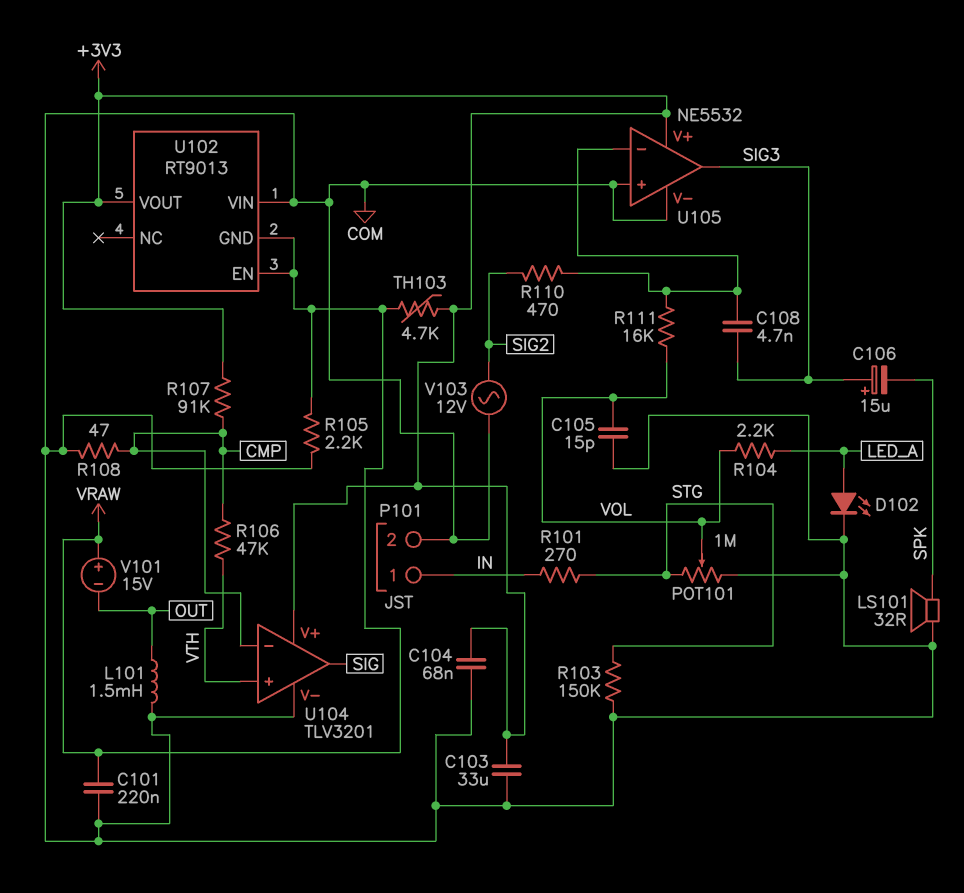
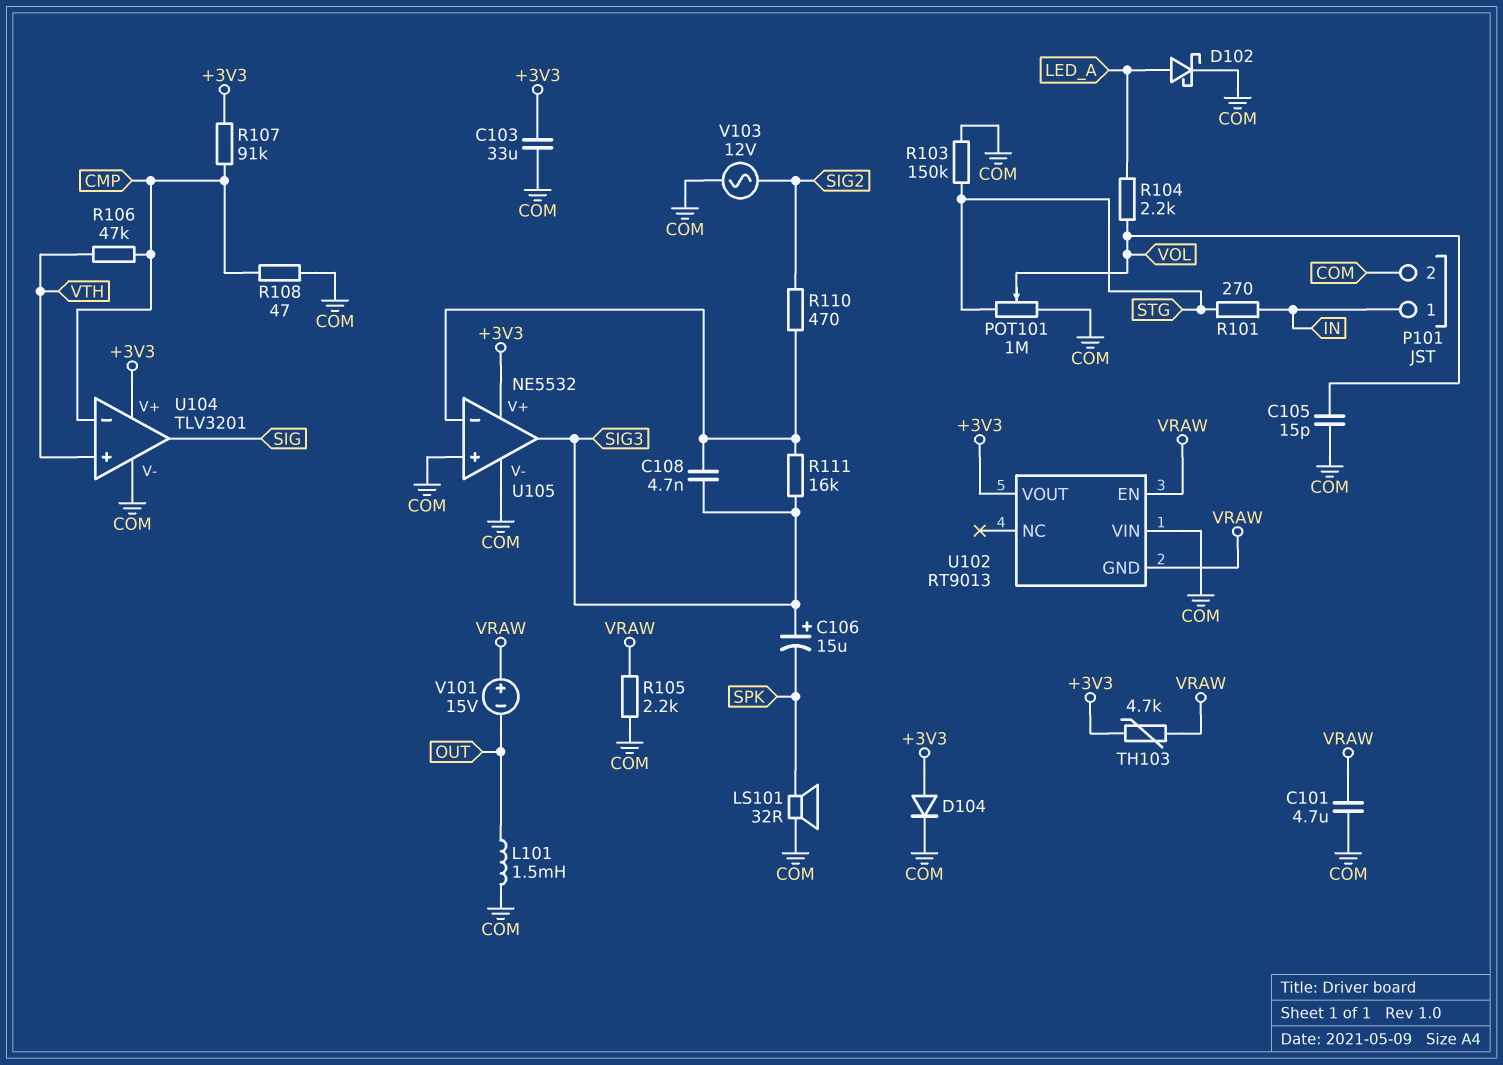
C101: 220nF (COM, VRAW) -> 4.7uF (COM, VRAW)
C104: 68nF (+3V3, COM) -> none
D102: LED (A LED_A, K COM) -> schottky (A LED_A, K COM)
D104: none -> diode (A +3V3, K COM)
R111: 16k (U105/in-, VOL) -> 16k (SIG3, U105/in-)

